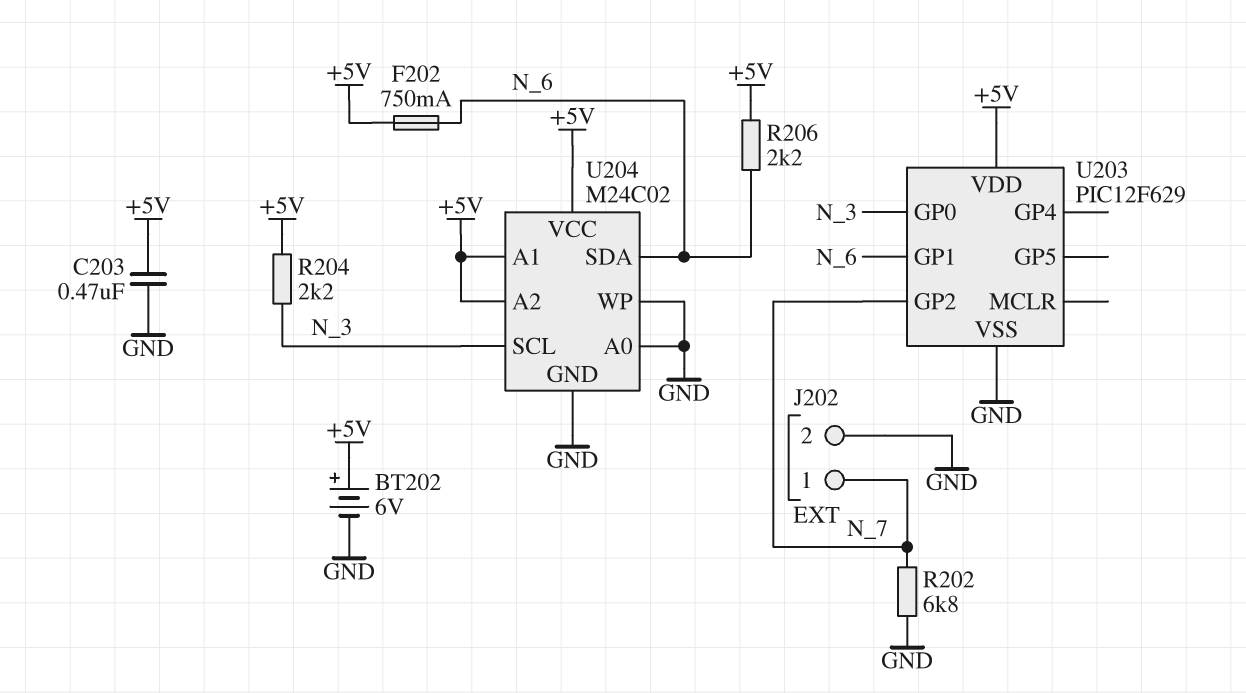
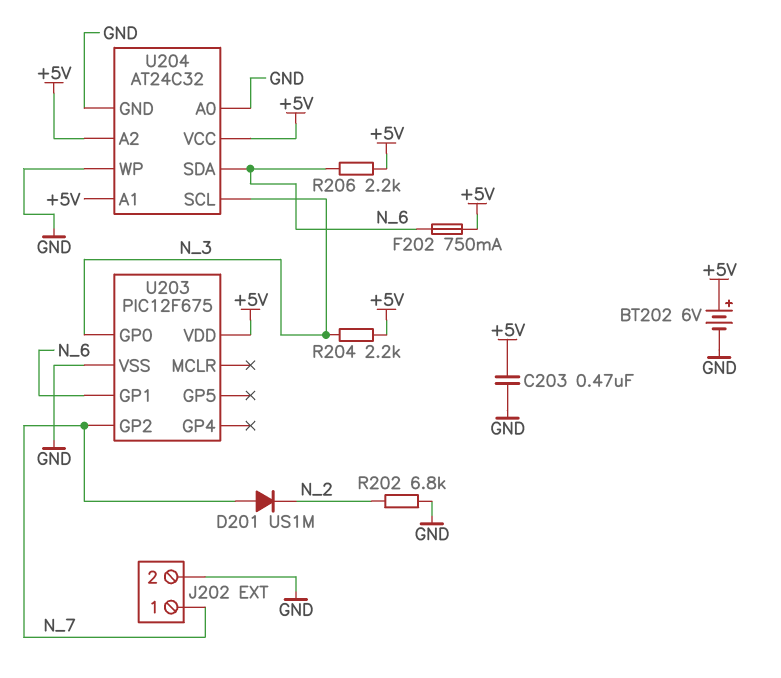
D201: none -> diode US1M (A N_7, K N_2)
R202: 6.8k (GND, N_7) -> 6.8k (GND, N_2)
U203: PIC12F629 -> PIC12F675
U204: M24C02 -> AT24C32

